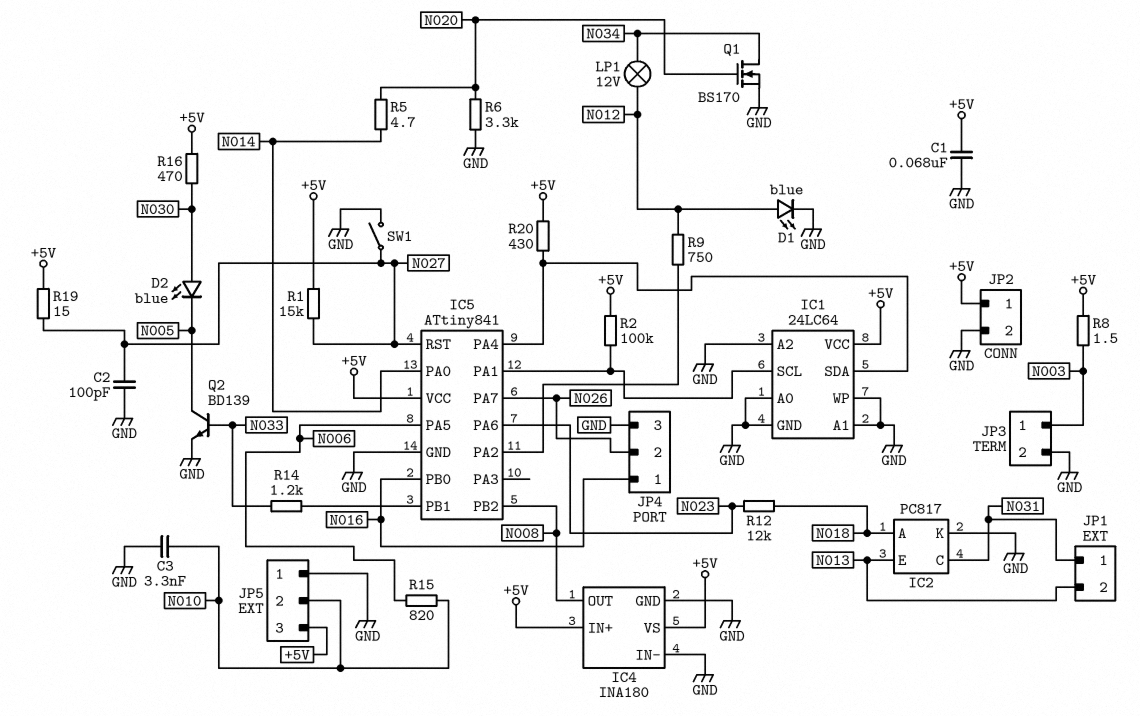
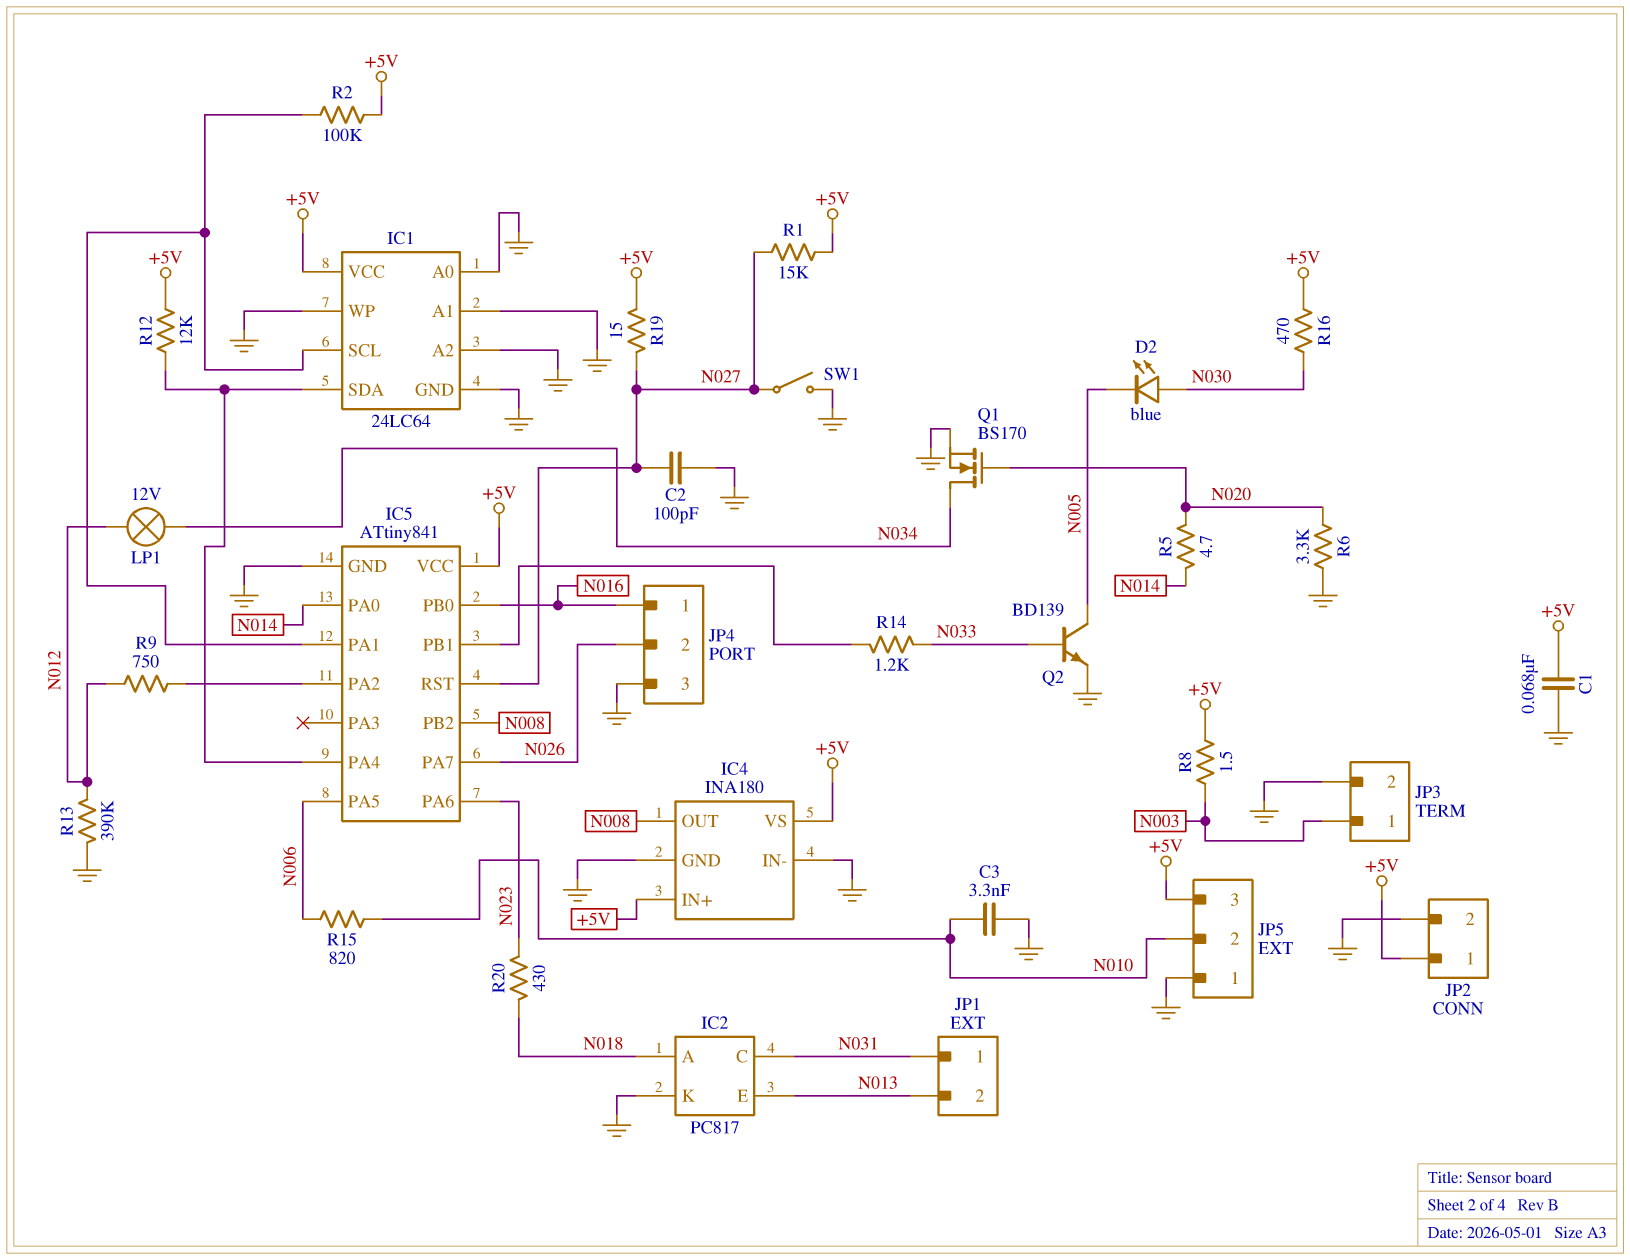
D1: LED blue (A N012, K GND) -> none
R12: 12k (N018, N023) -> 12k (+5V, IC1/SDA)
R13: none -> 390k (GND, N012)
R20: 430 (+5V, IC1/SDA) -> 430 (N018, N023)

